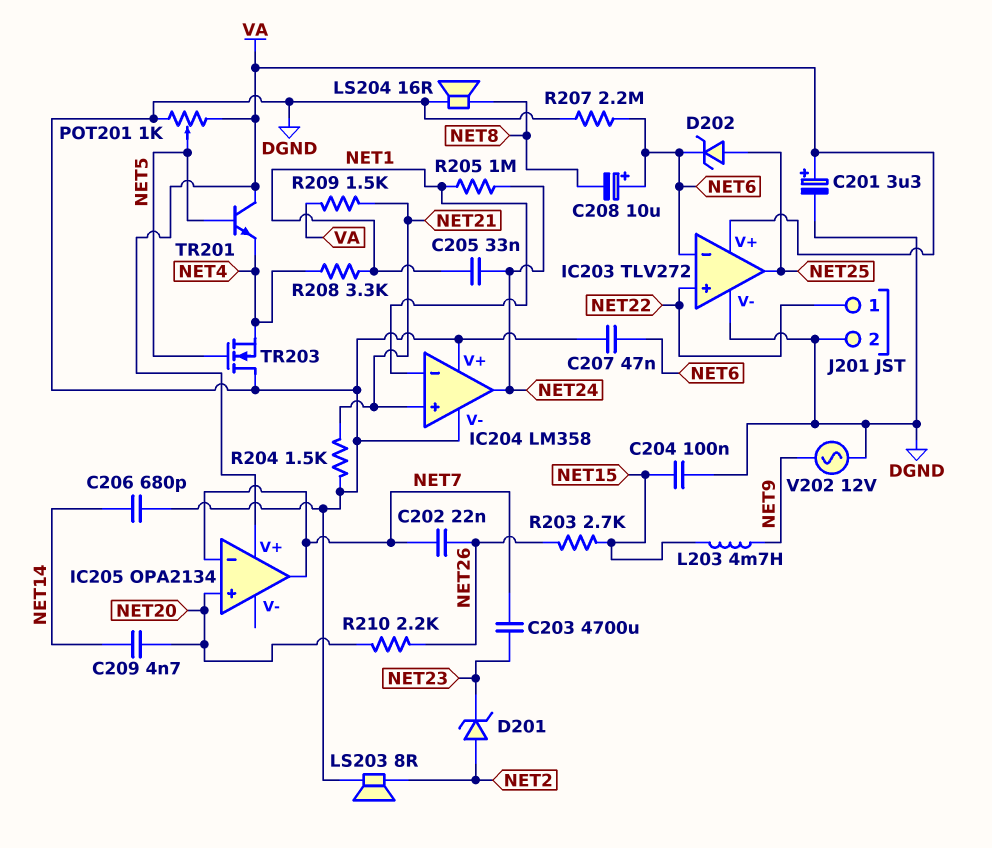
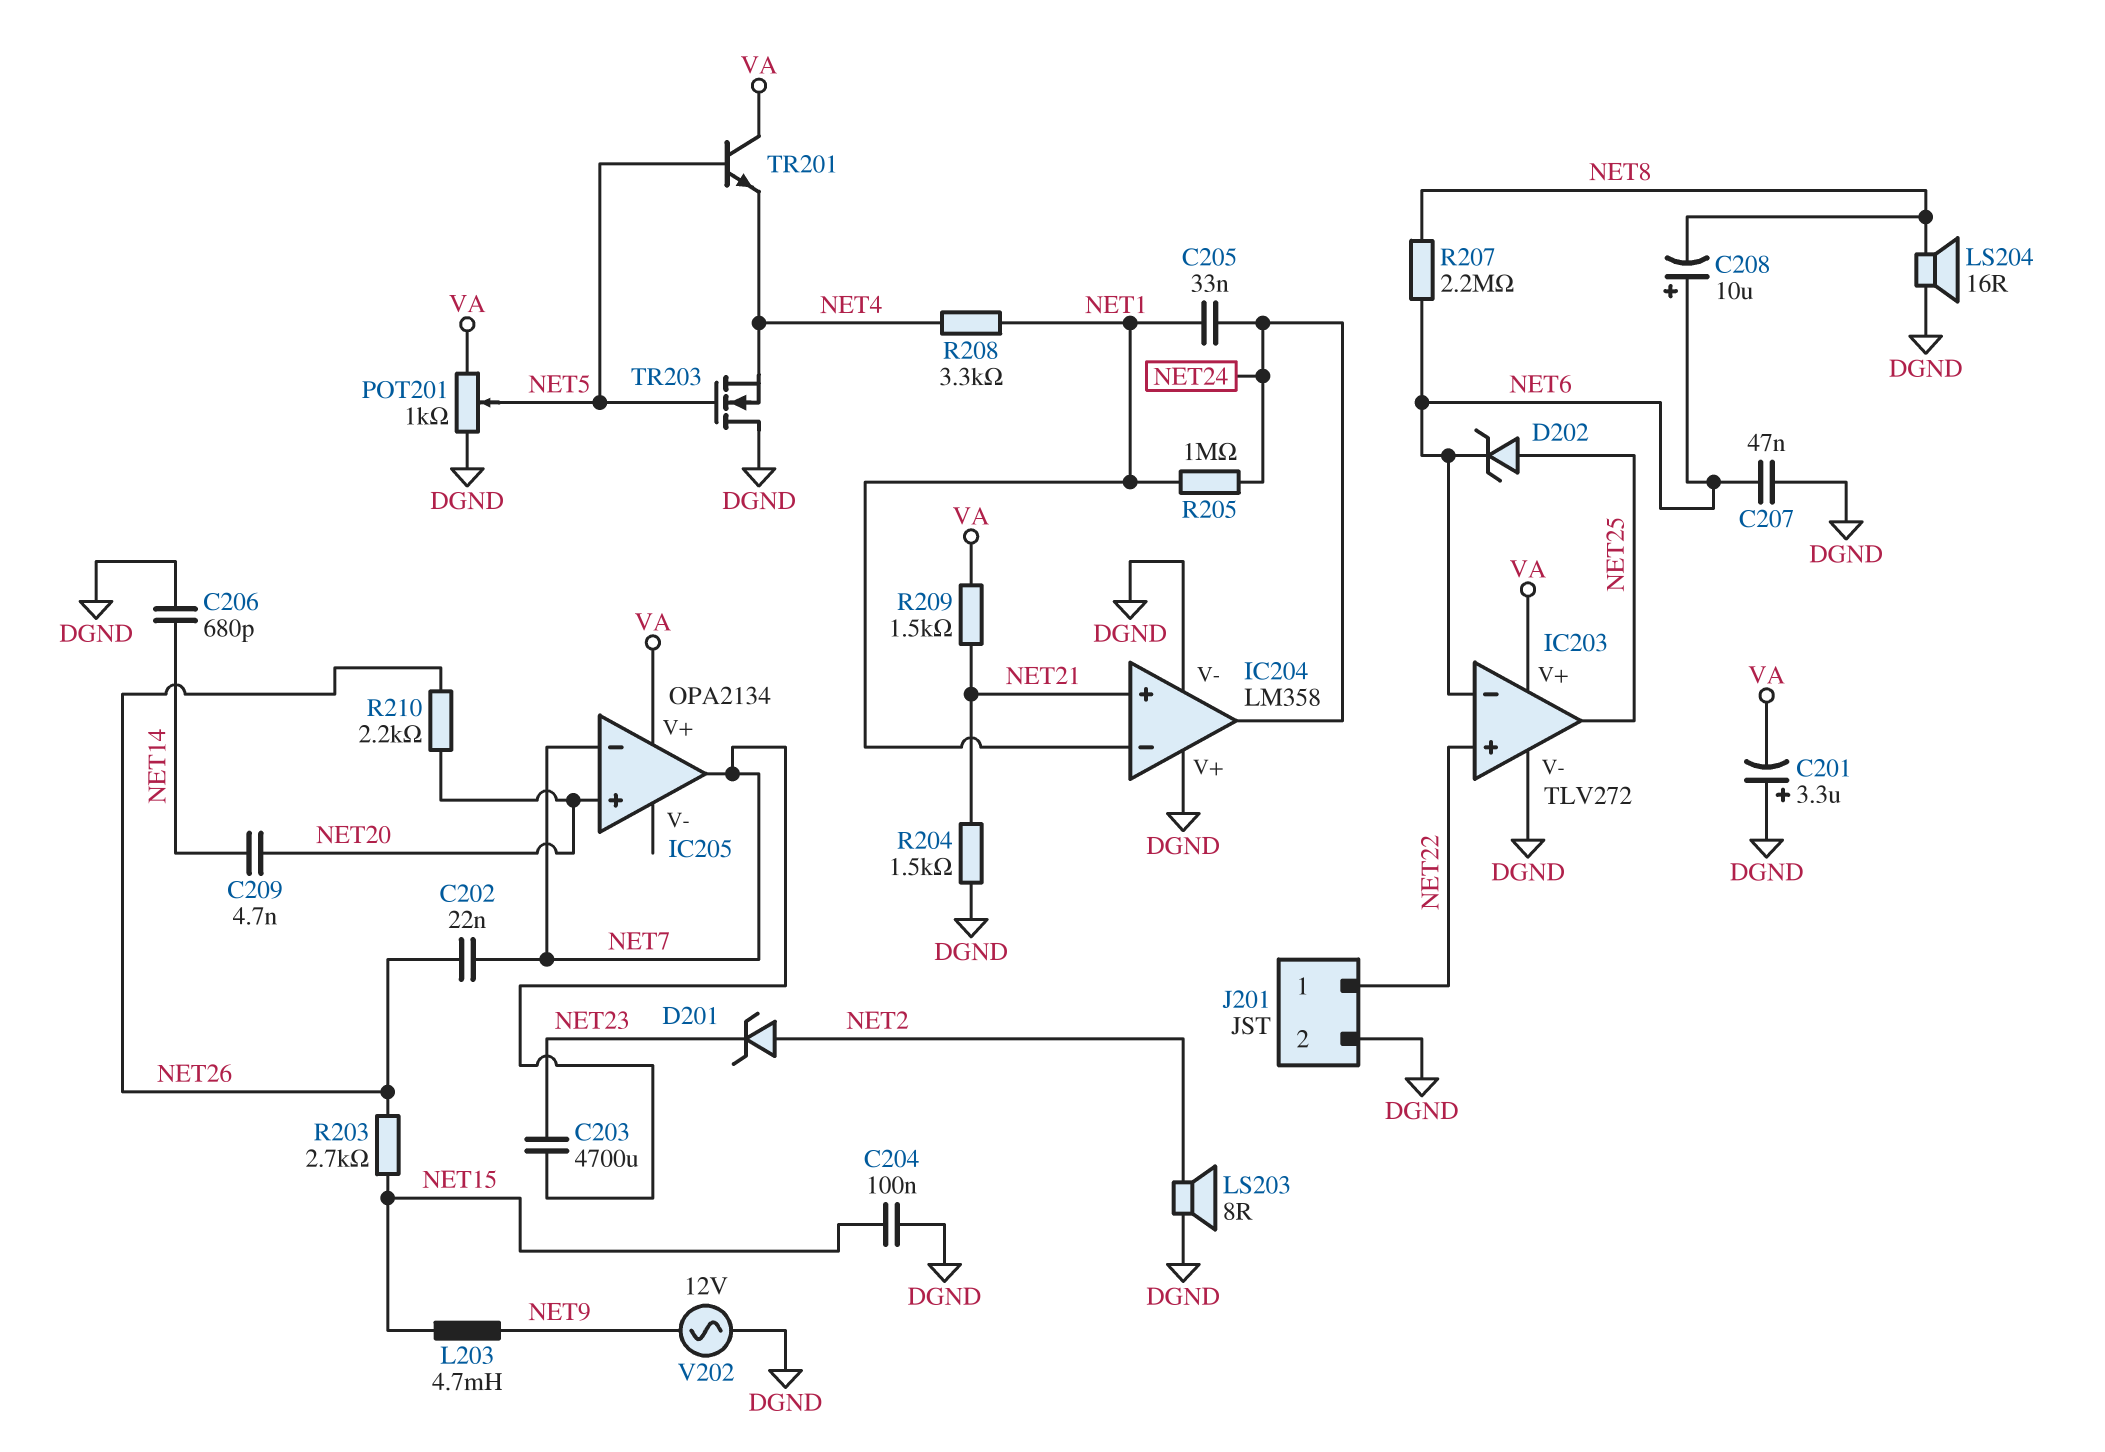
C201: 3.3uF (plus VA, minus DGND) -> 3.3uF (plus DGND, minus VA)
R207: 2.2M (DGND, NET6) -> 2.2M (NET6, NET8)

